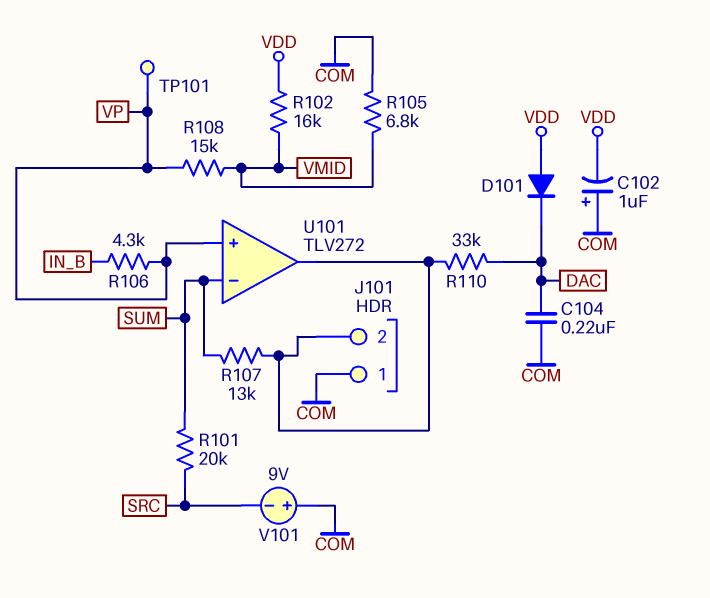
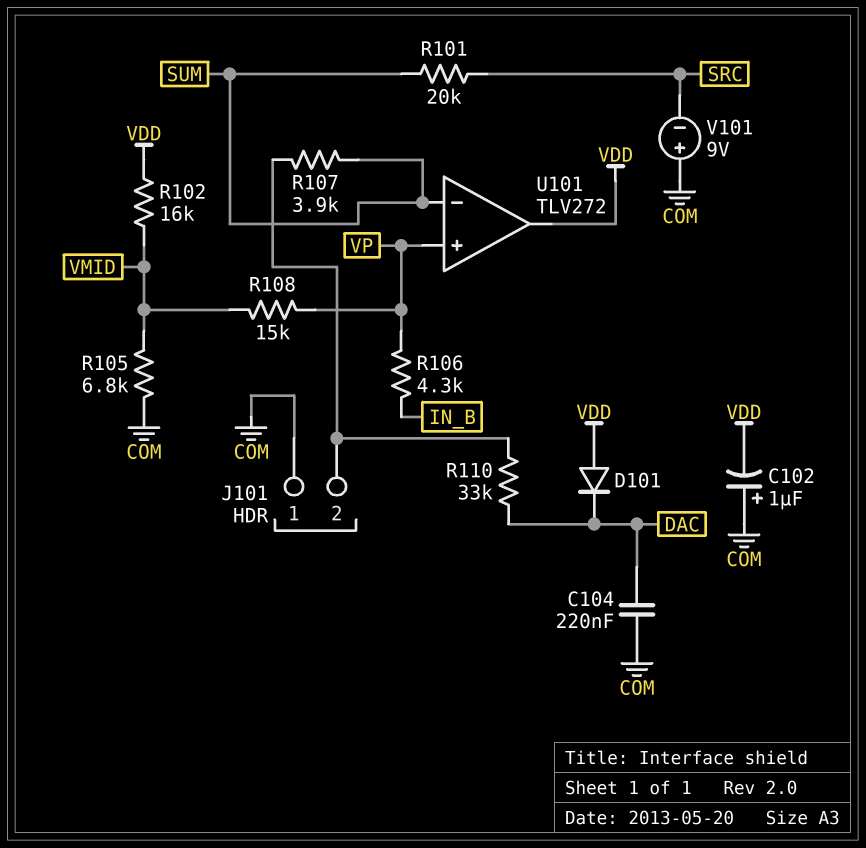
R107: 13k (J101/2, SUM) -> 3.9k (J101/2, SUM)
TP101: test point (VP) -> none
U101 pin out: J101/2 -> VDD

